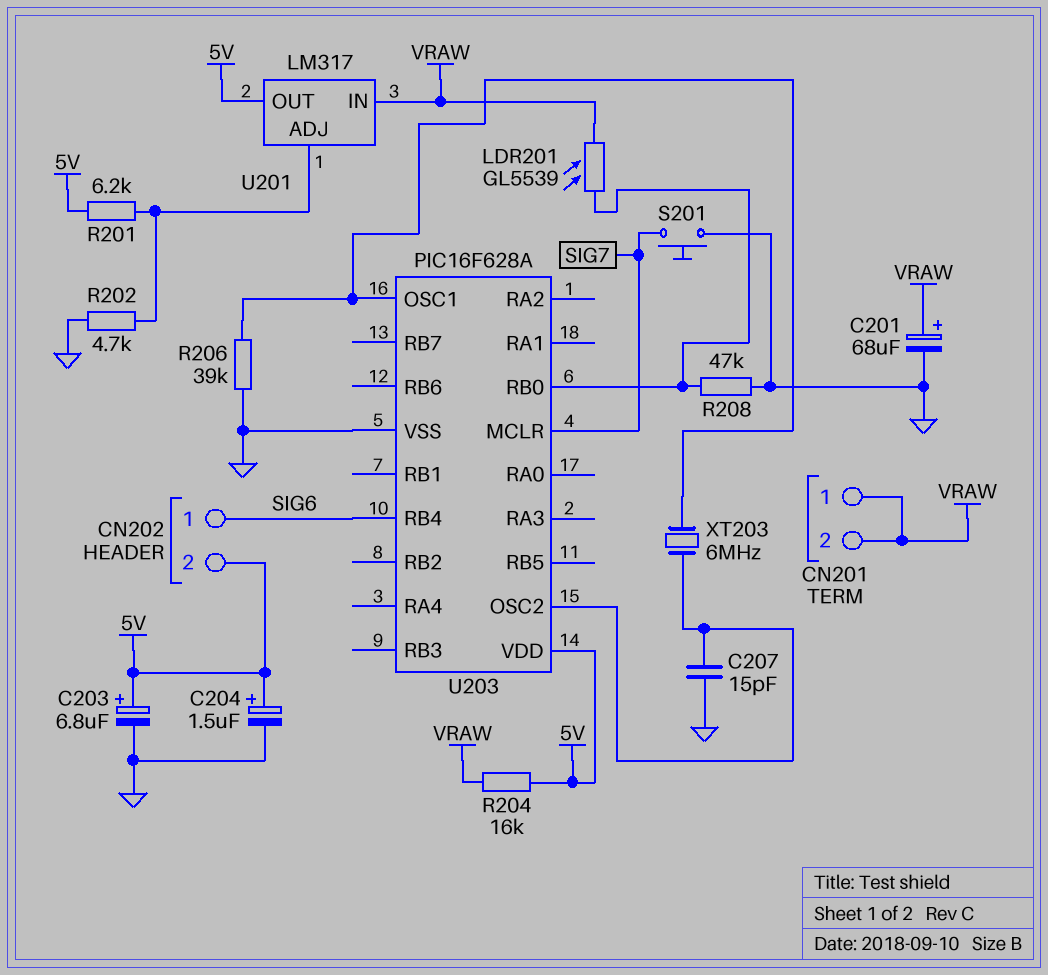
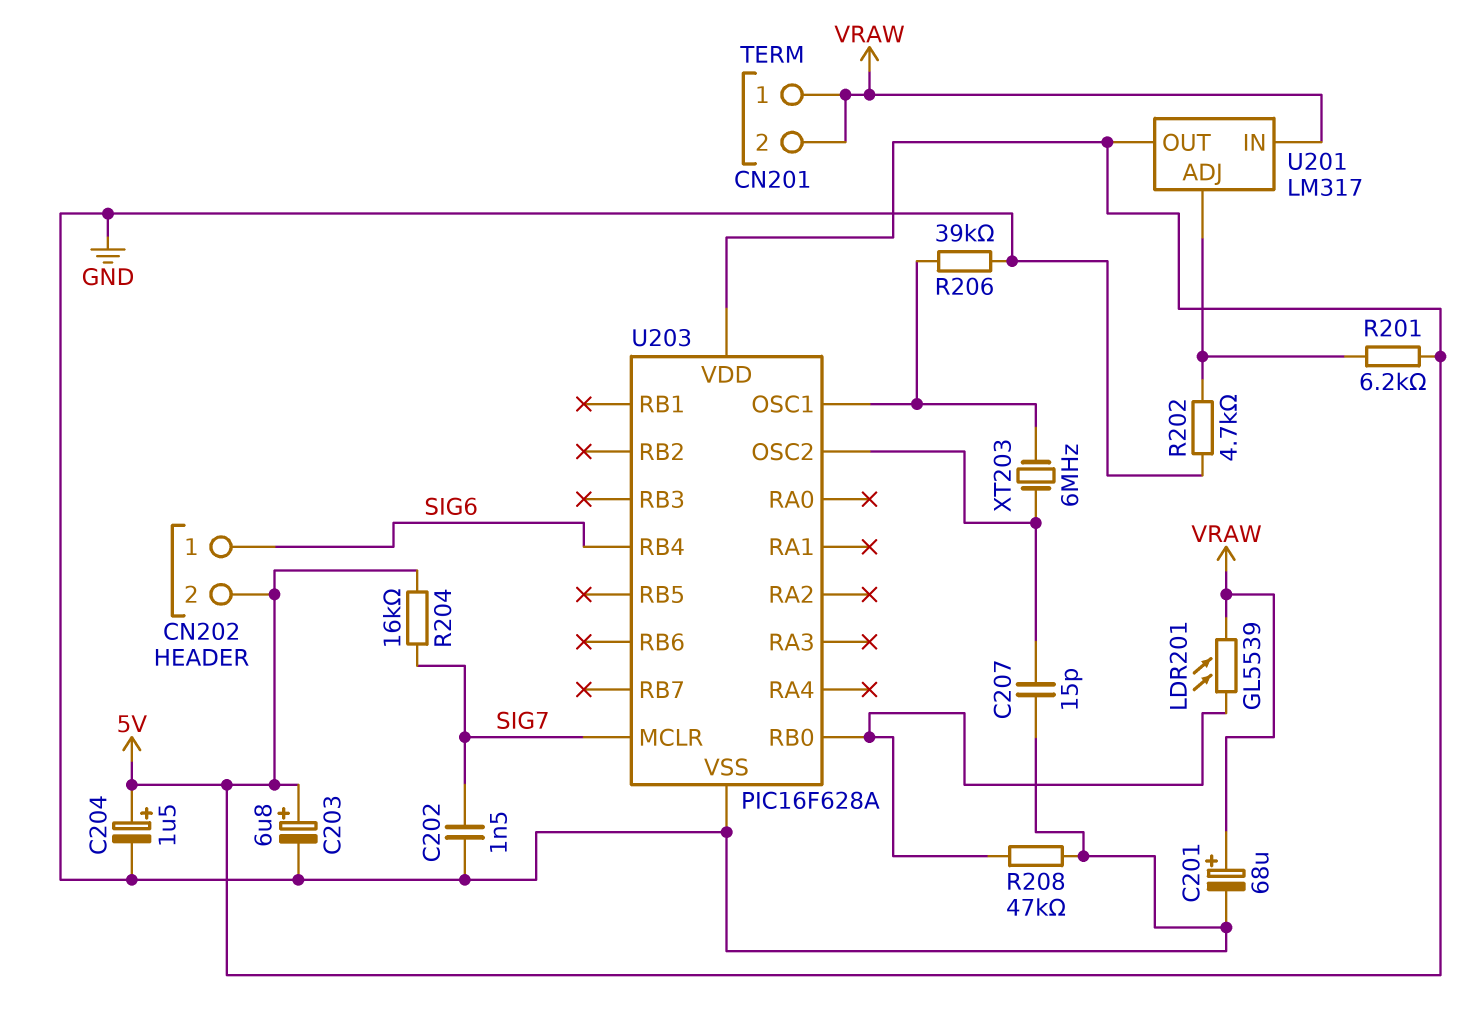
C202: none -> 1.5nF (GND, SIG7)
R204: 16k (5V, VRAW) -> 16k (5V, SIG7)
S201: button (GND, SIG7) -> none

